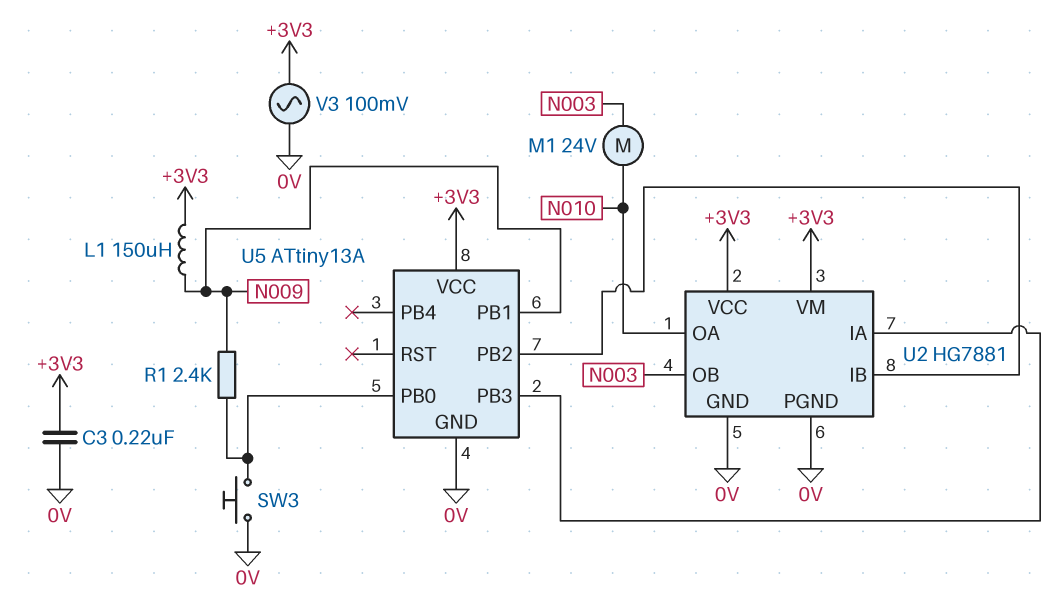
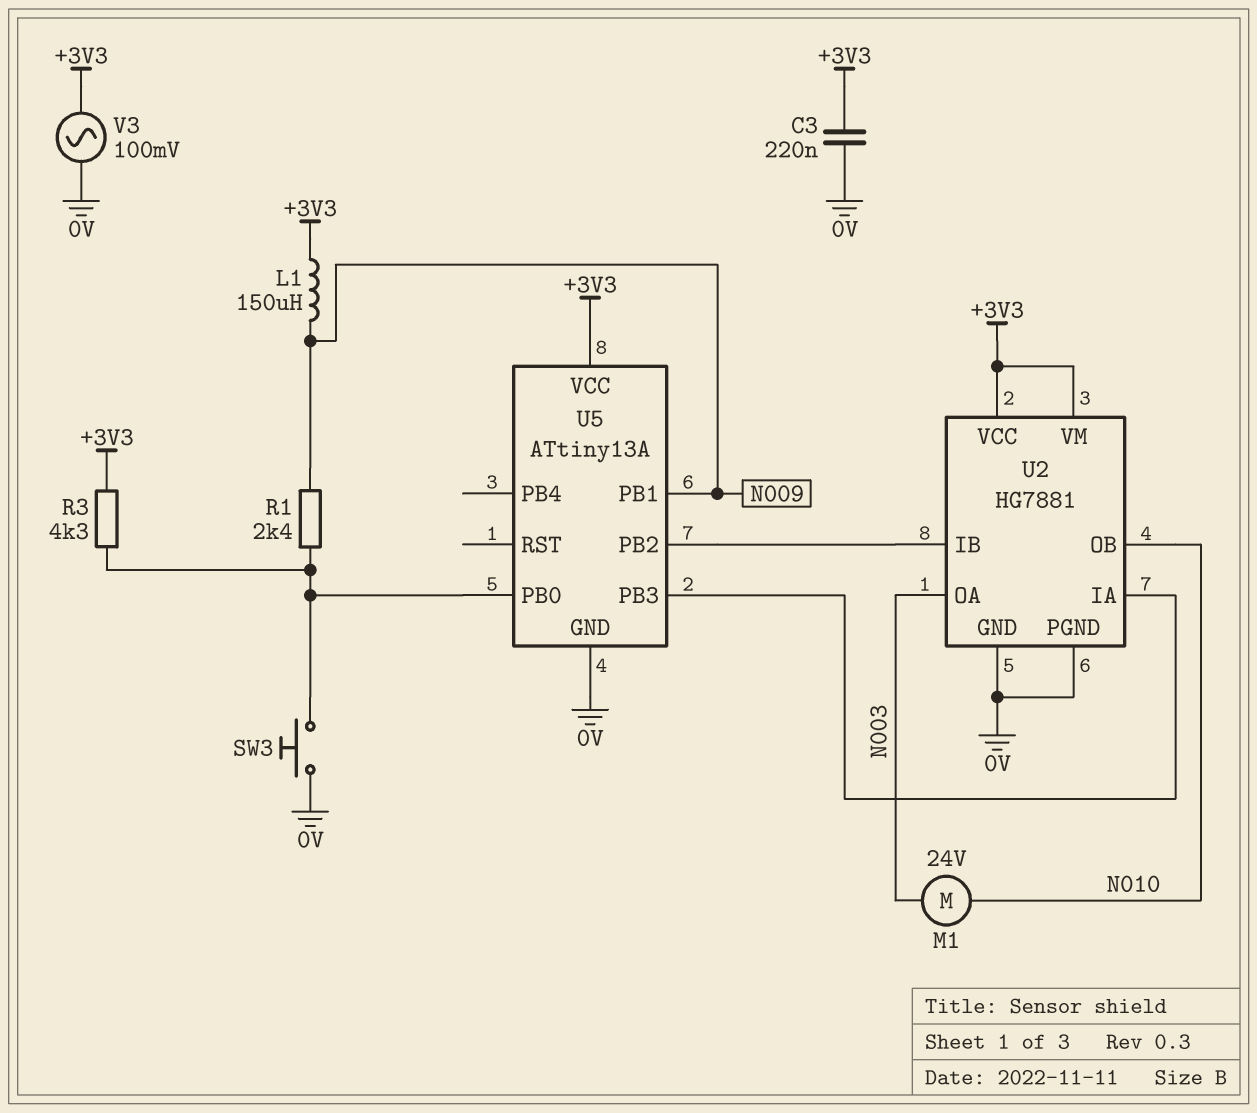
R3: none -> 4.3k (+3V3, U5/PB0)
U2 pin OA: N010 -> N003
U2 pin OB: N003 -> N010

